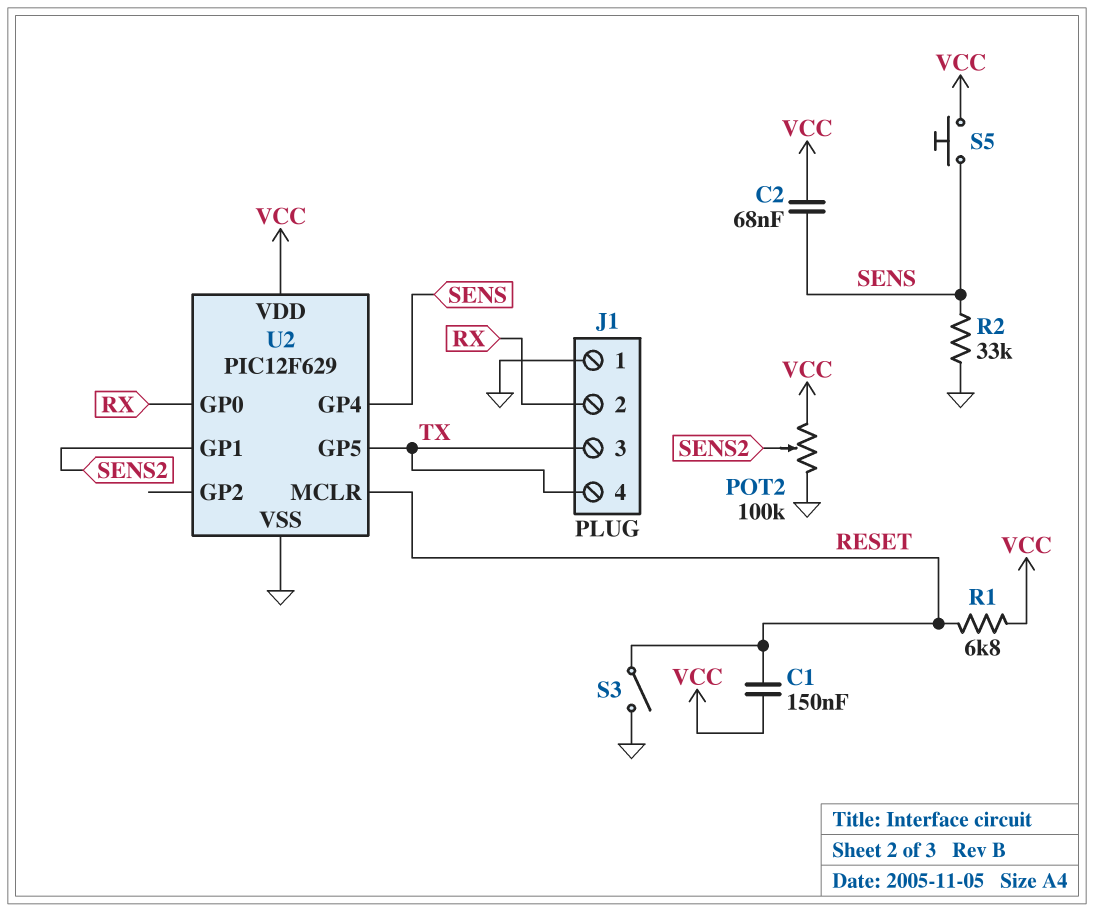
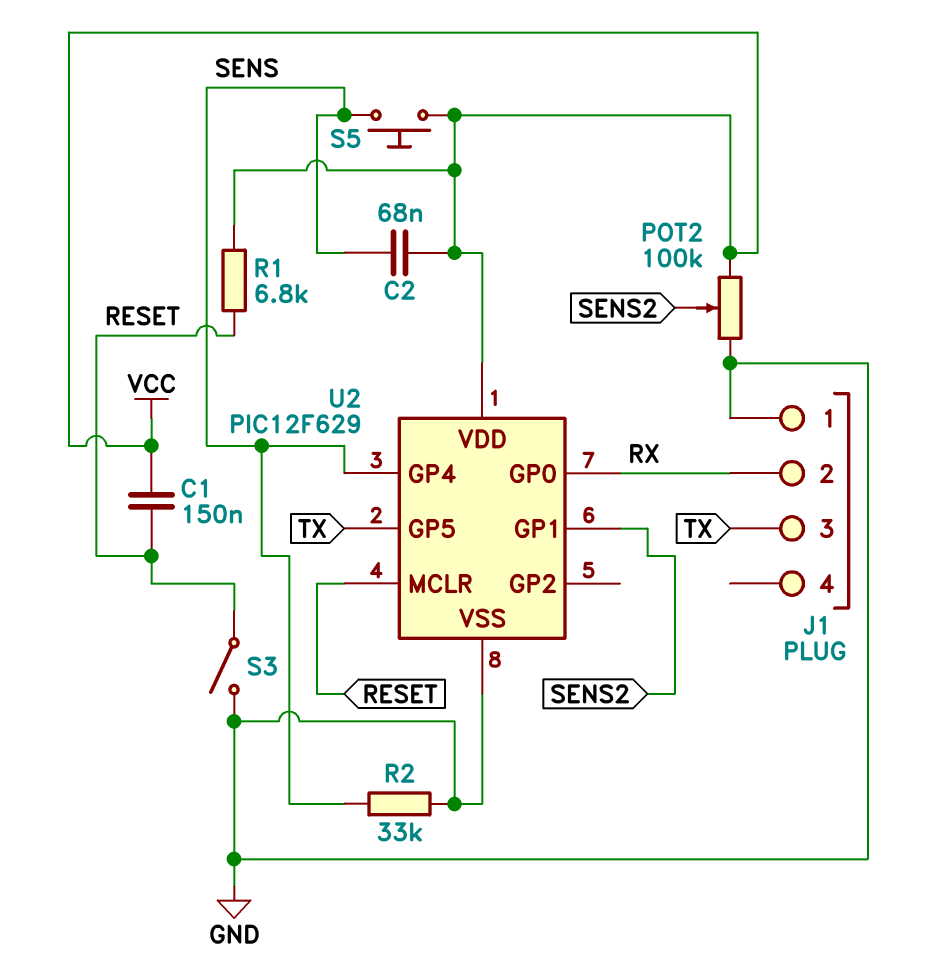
J1 pin 4: TX -> none

